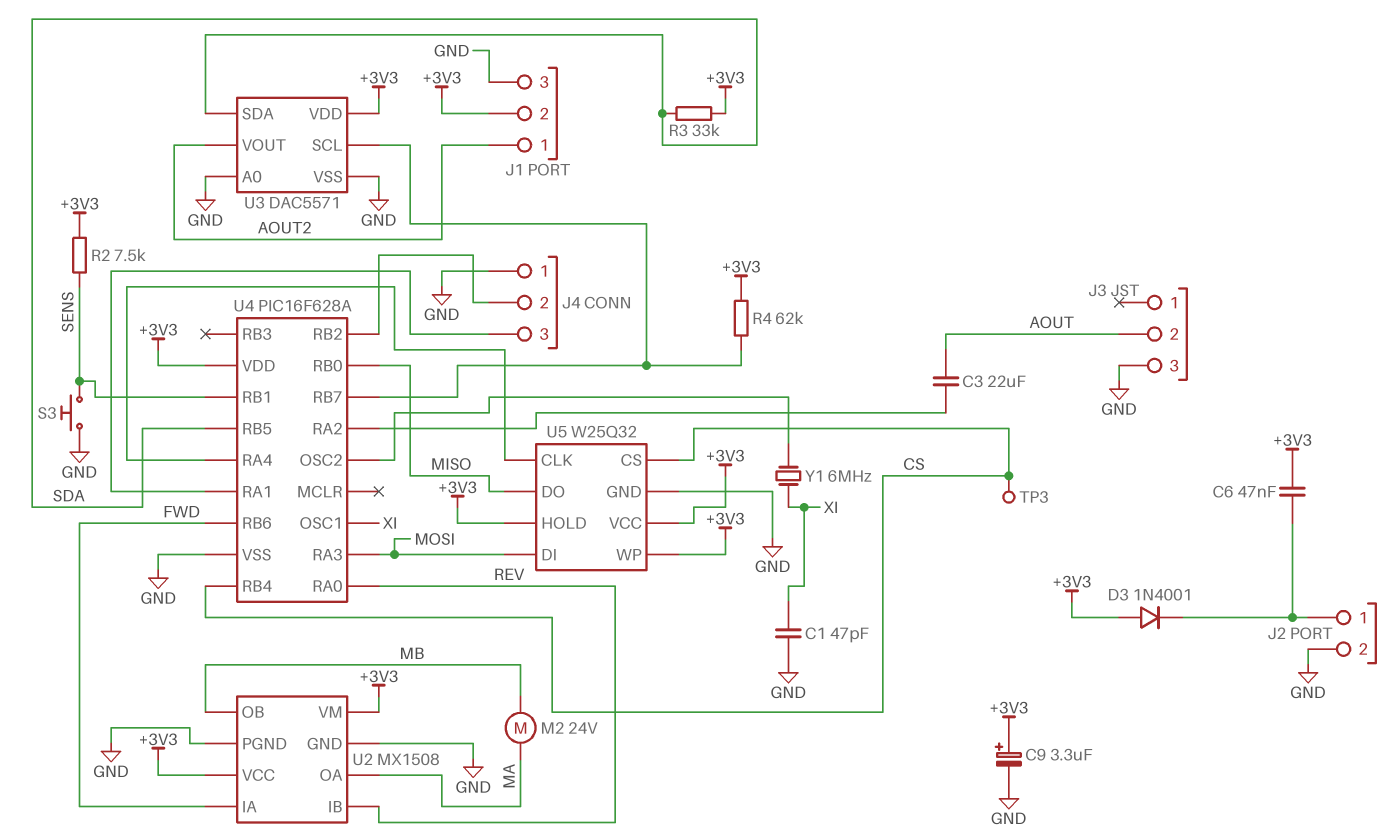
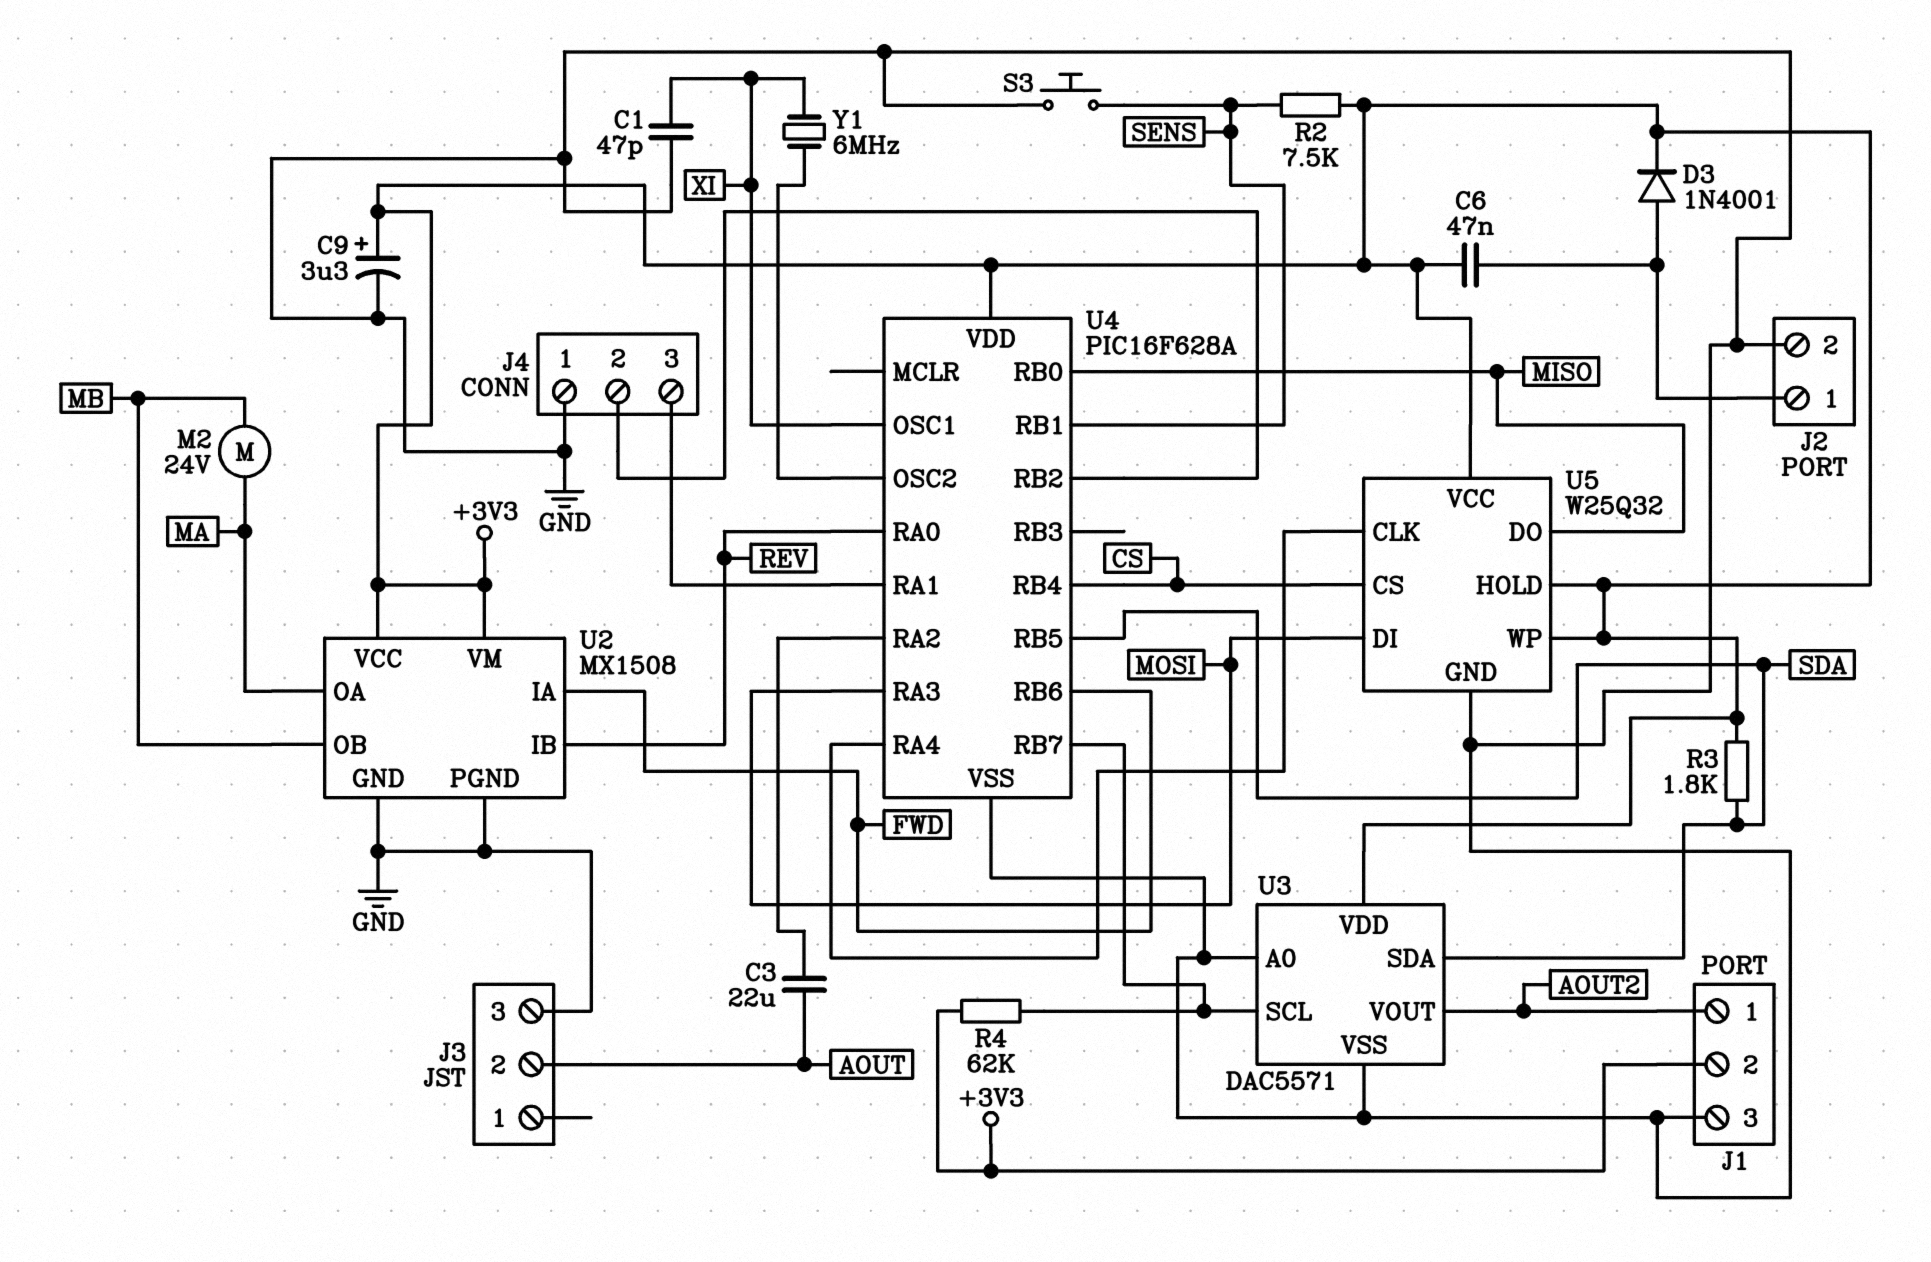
D3: diode 1N4001 (A +3V3, K J2/1) -> diode 1N4001 (A J2/1, K +3V3)
R3: 33k (+3V3, SDA) -> 1.8k (+3V3, SDA)
TP3: test point (CS) -> none

